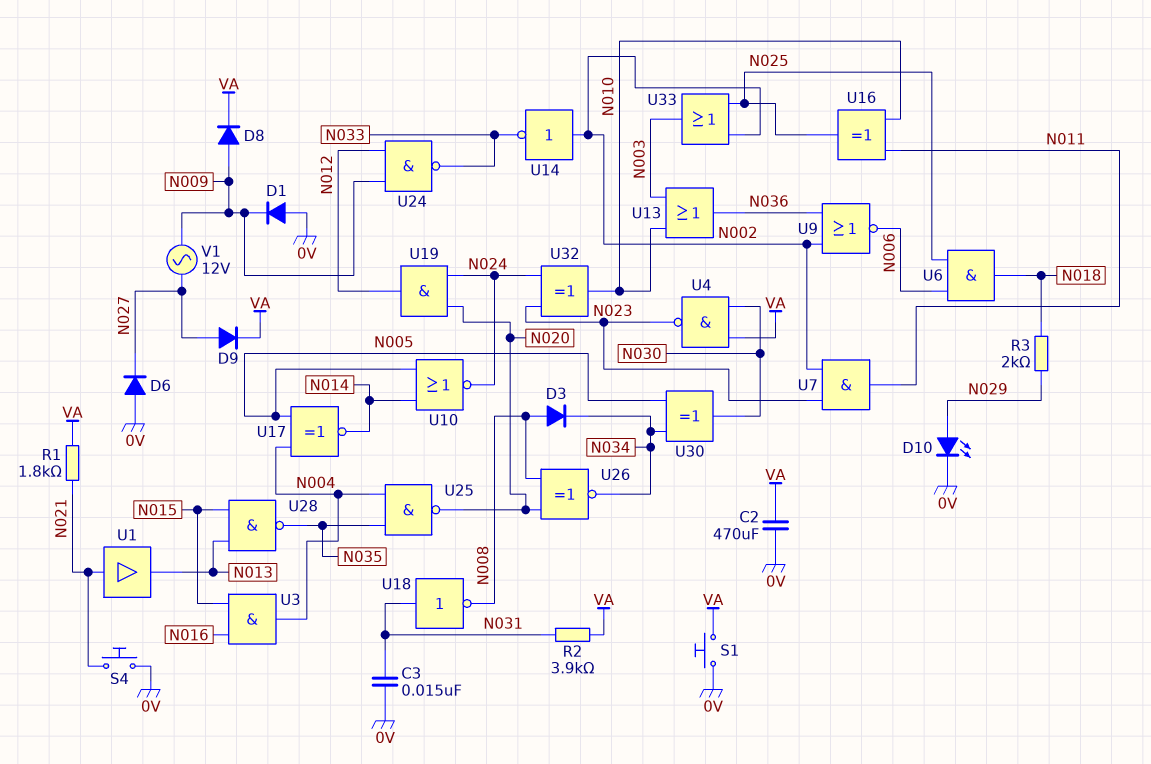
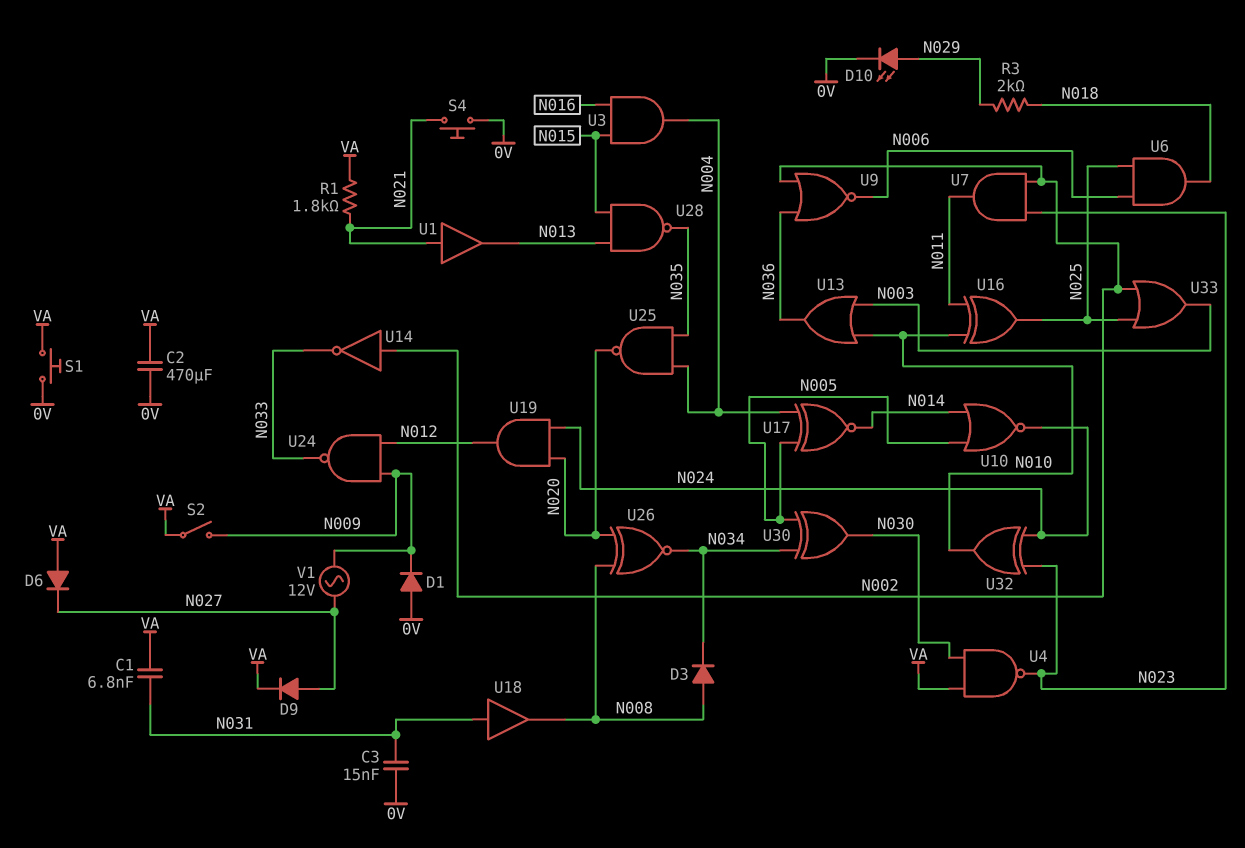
C1: none -> 6.8nF (N031, VA)
D6: diode (A 0V, K N027) -> diode (A VA, K N027)
D8: diode (A N009, K VA) -> none
R2: 3.9k (N031, VA) -> none
S2: none -> switch (N009, VA)
U18: NOT (in N031, out N008) -> buffer (in N031, out N008)

